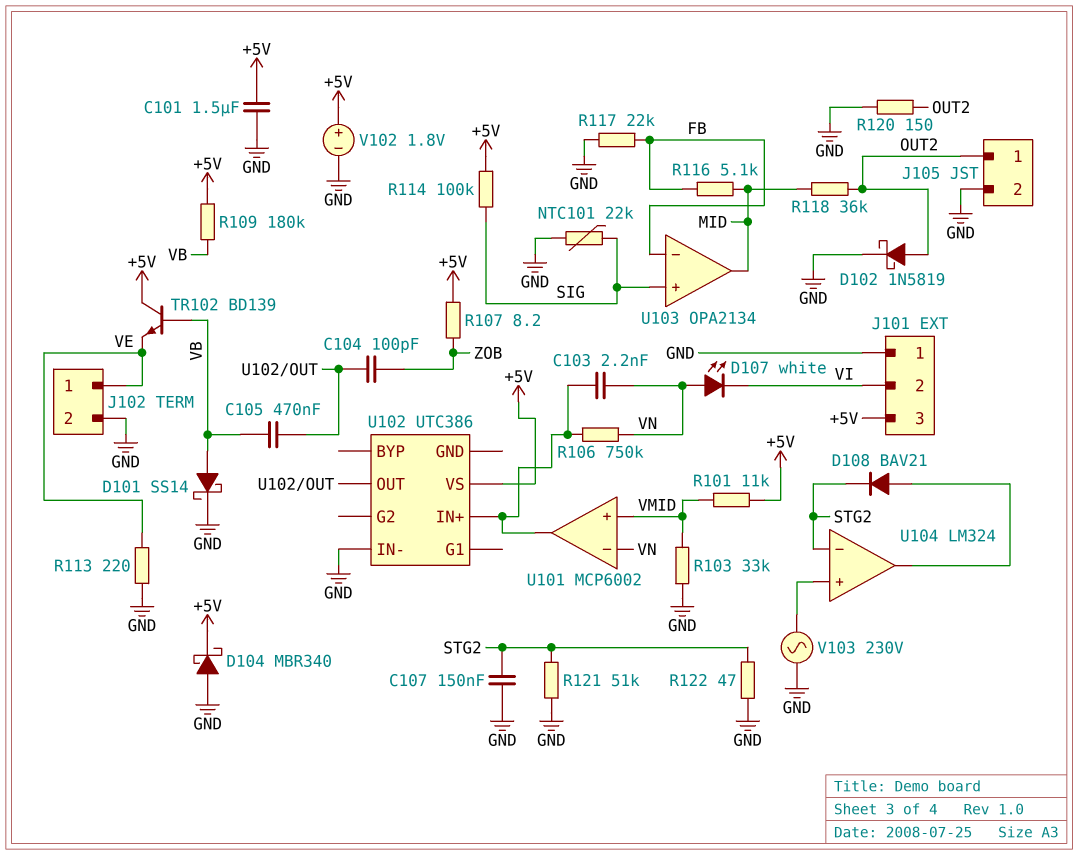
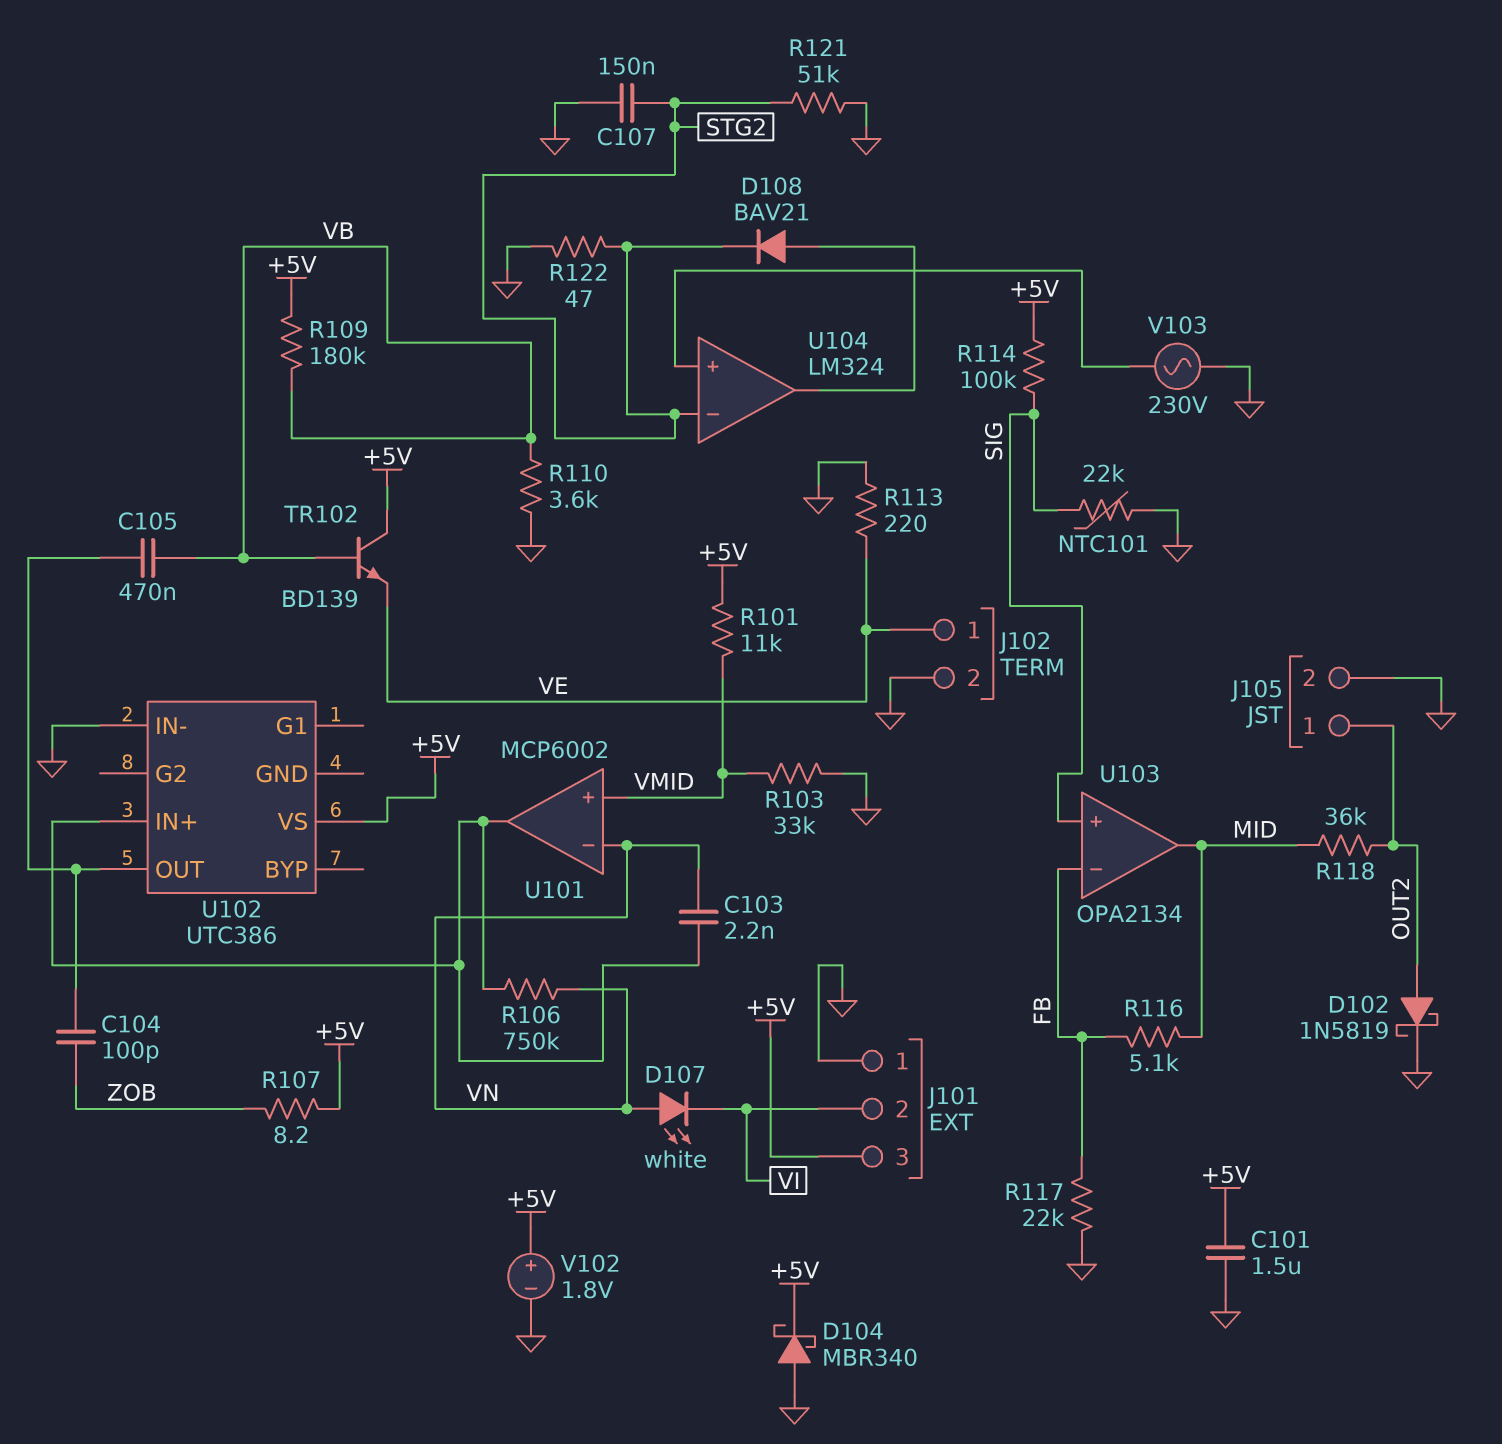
D101: schottky SS14 (A VB, K GND) -> none
R110: none -> 3.6k (GND, VB)
R120: 150 (GND, OUT2) -> none

